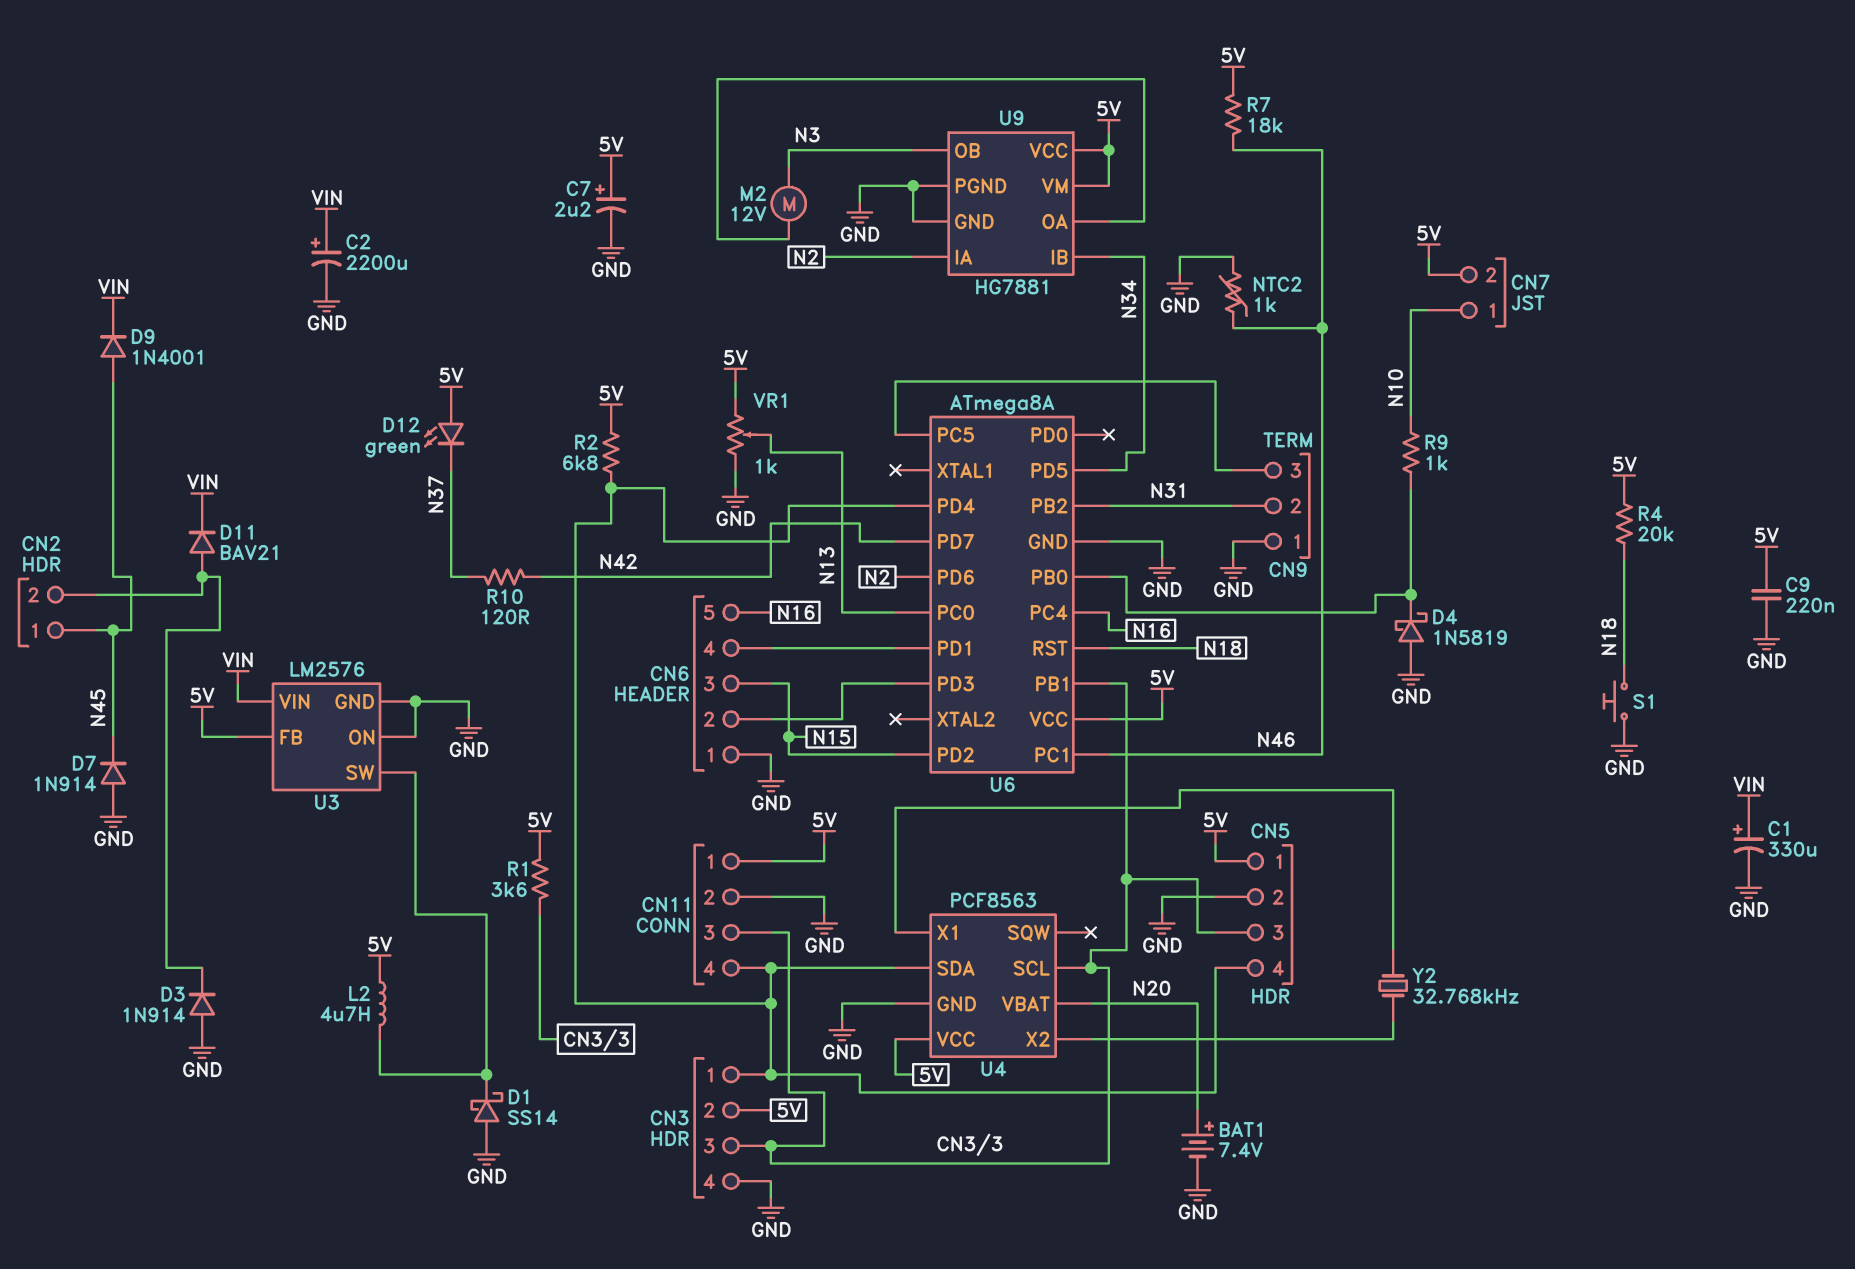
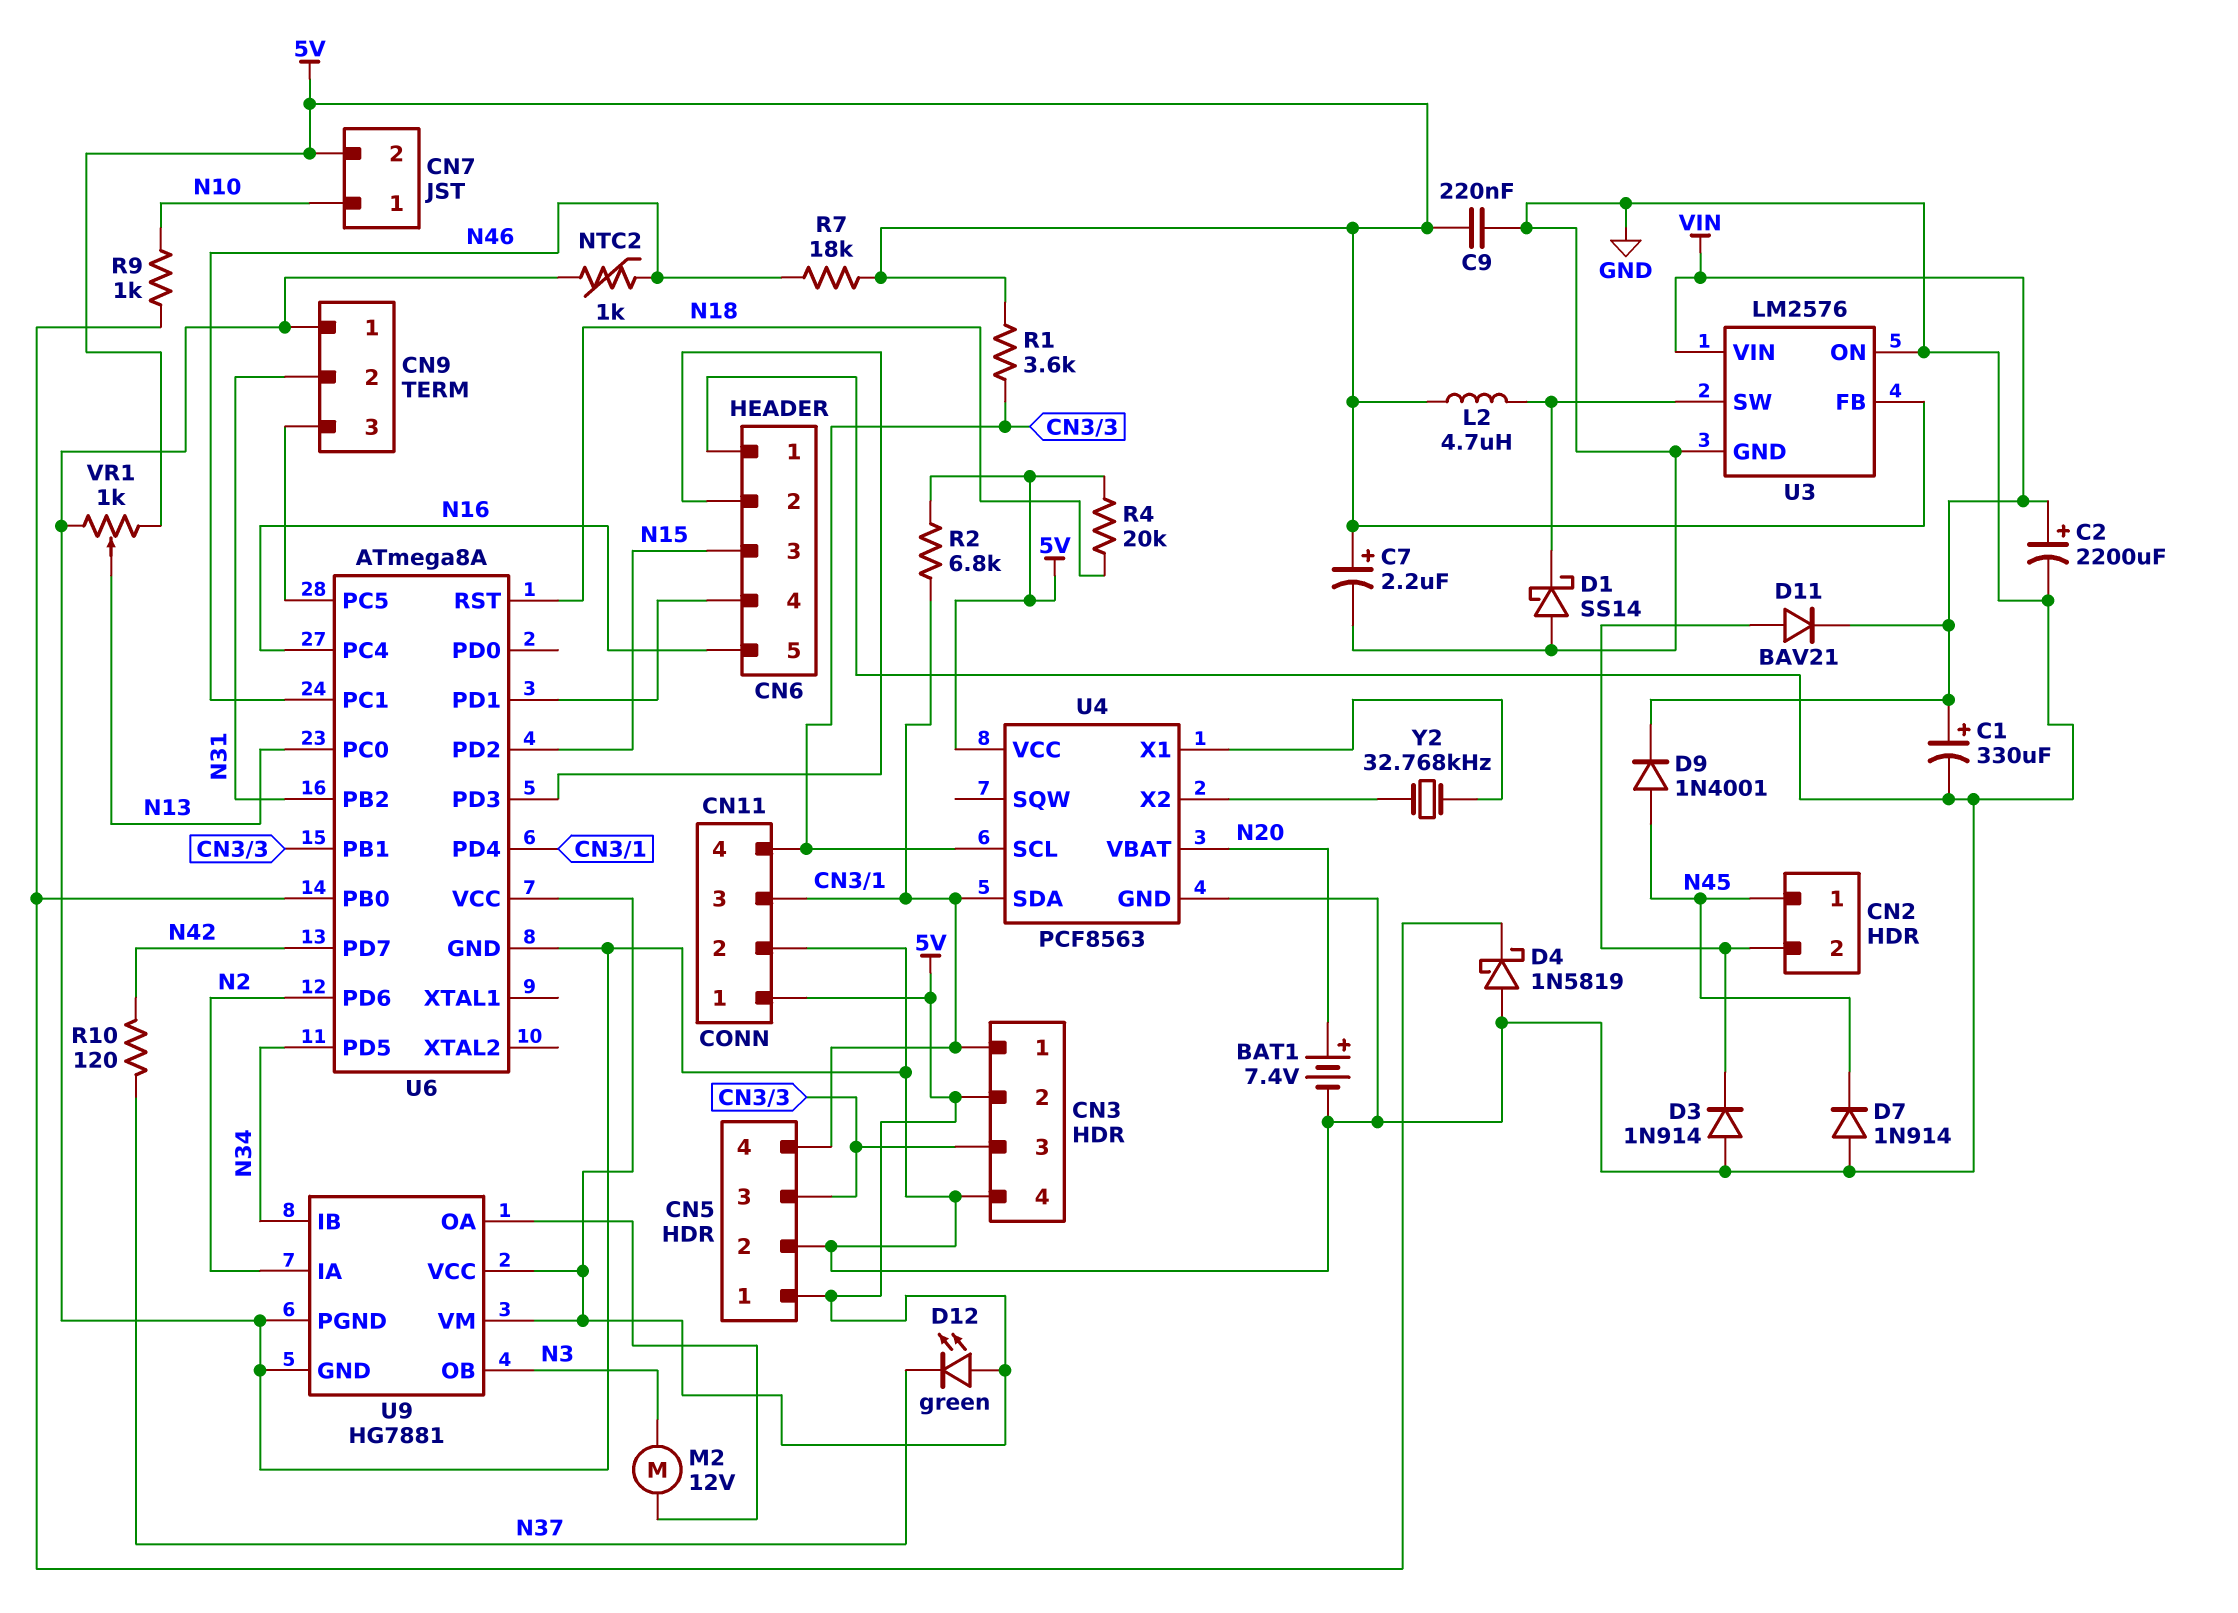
CN11 pin 3: CN3/3 -> CN3/1
CN11 pin 4: CN3/1 -> CN3/3
S1: button (GND, N18) -> none

